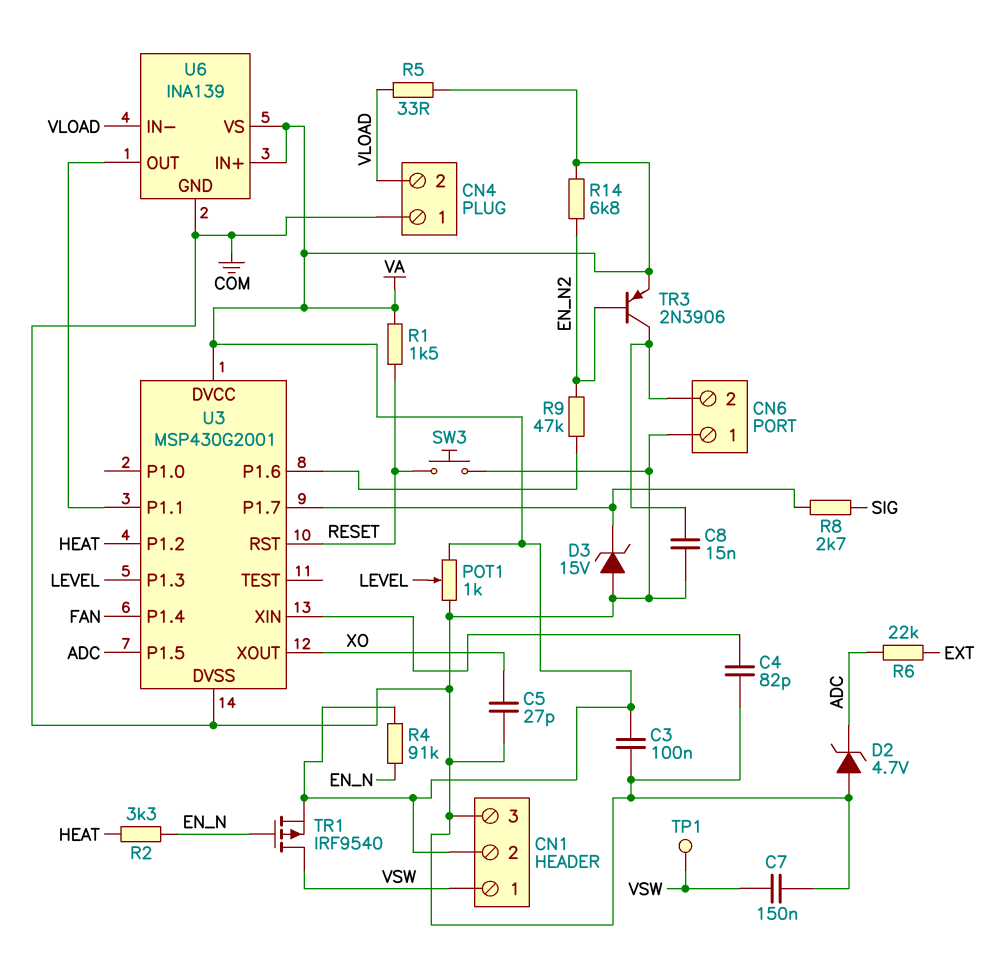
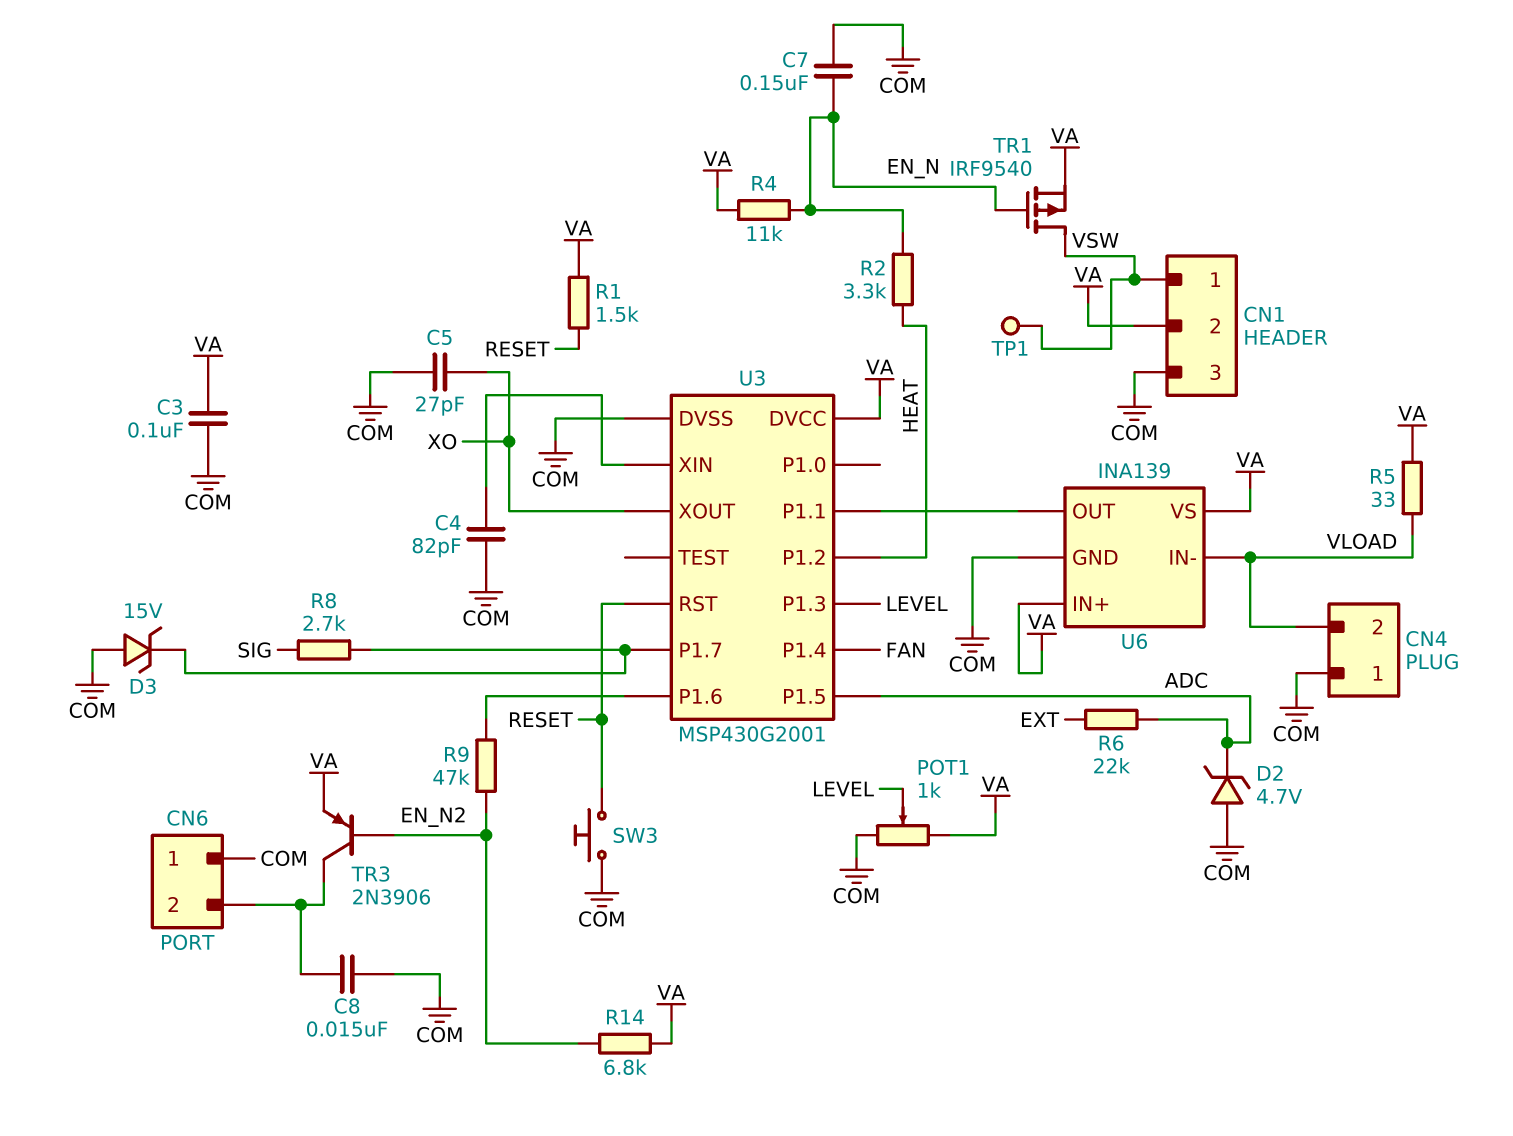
C7: 150nF (COM, VSW) -> 150nF (COM, EN_N)
R4: 91k (EN_N, VA) -> 11k (EN_N, VA)

